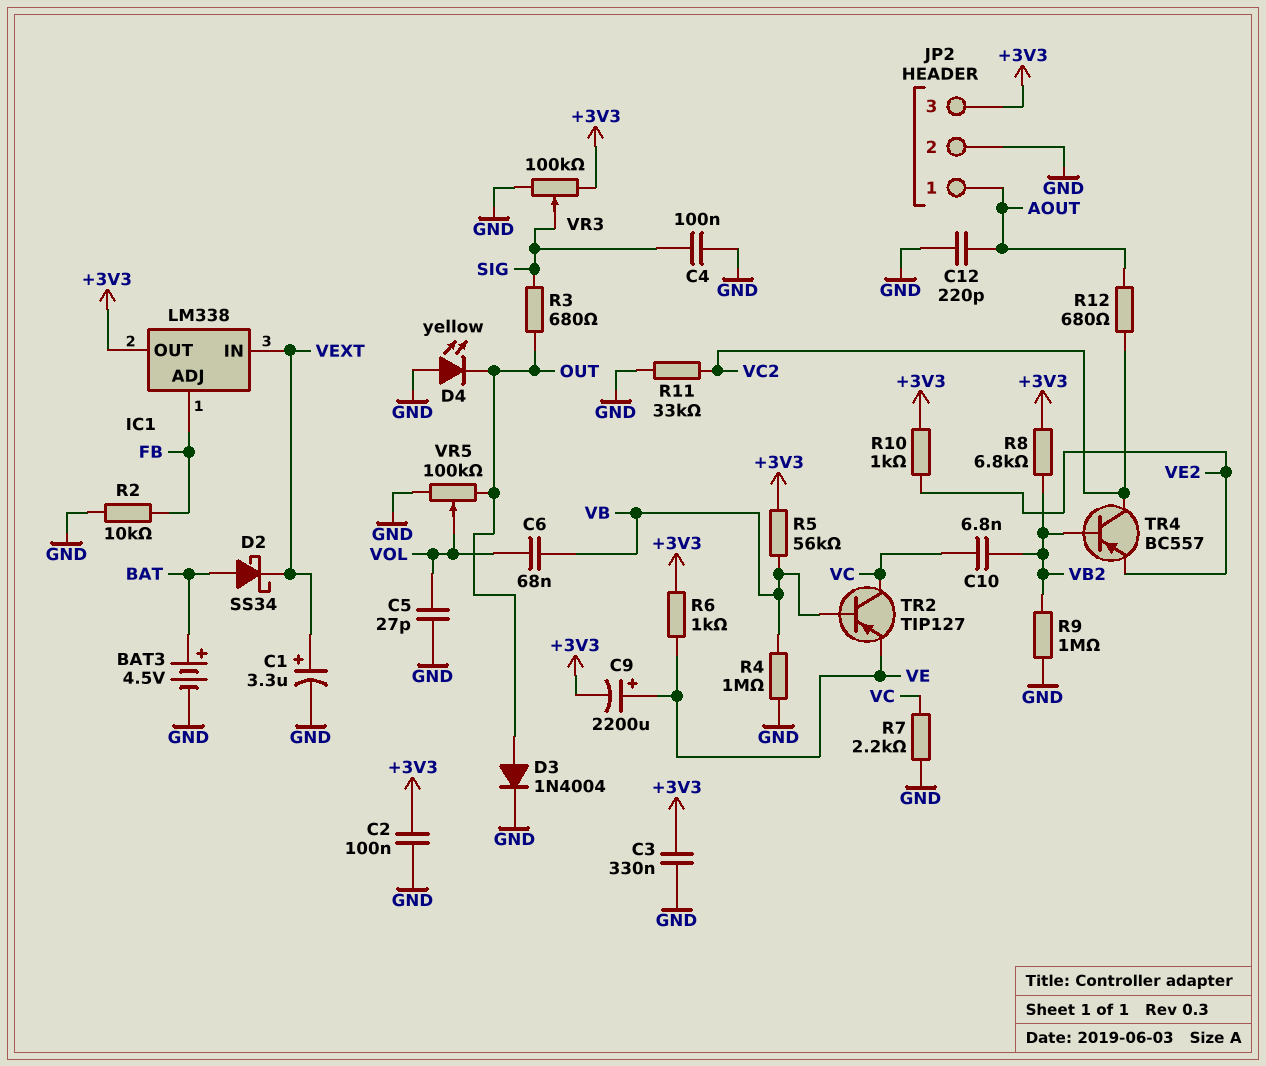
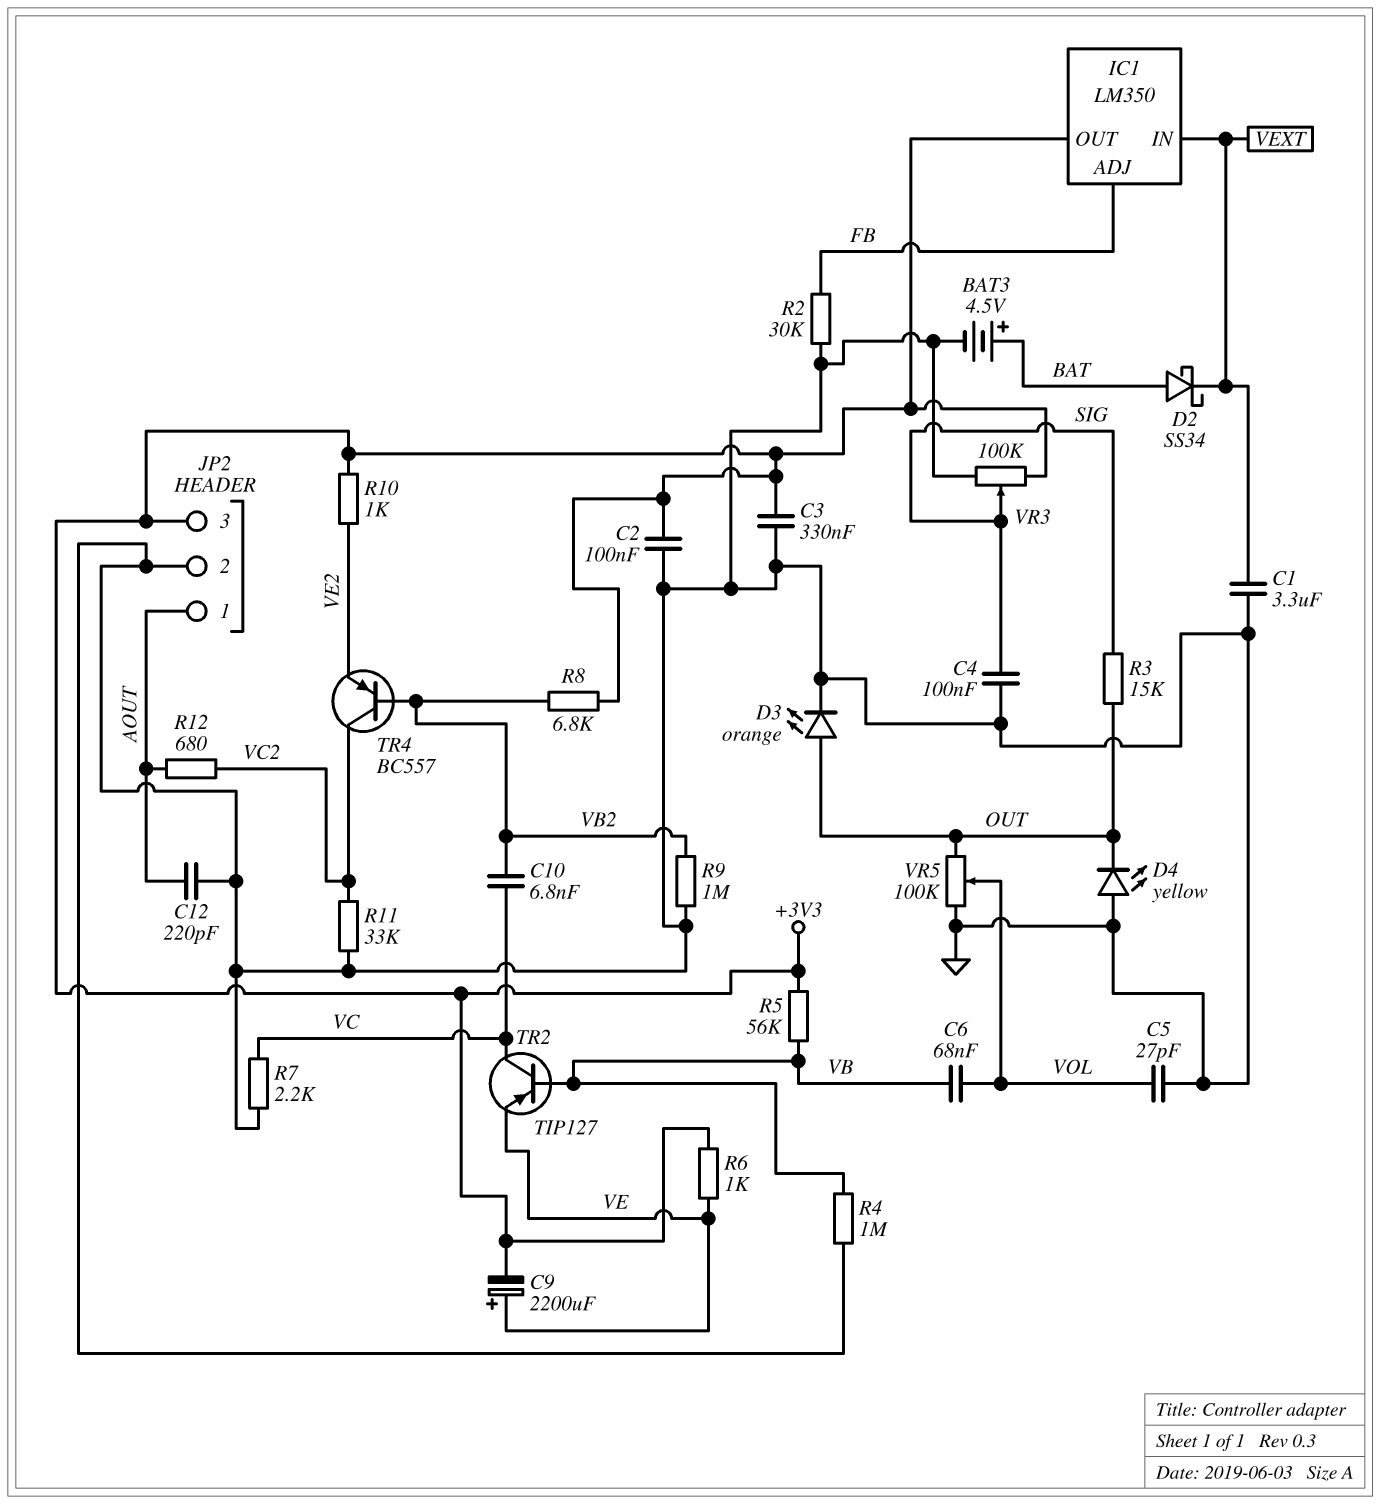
C1: 3.3uF (plus VEXT, minus GND) -> 3.3uF (GND, VEXT)
D3: diode 1N4004 (A OUT, K GND) -> LED orange (A OUT, K GND)
IC1: LM338 -> LM350
R2: 10k (FB, GND) -> 30k (FB, GND)
R3: 680 (OUT, SIG) -> 15k (OUT, SIG)

